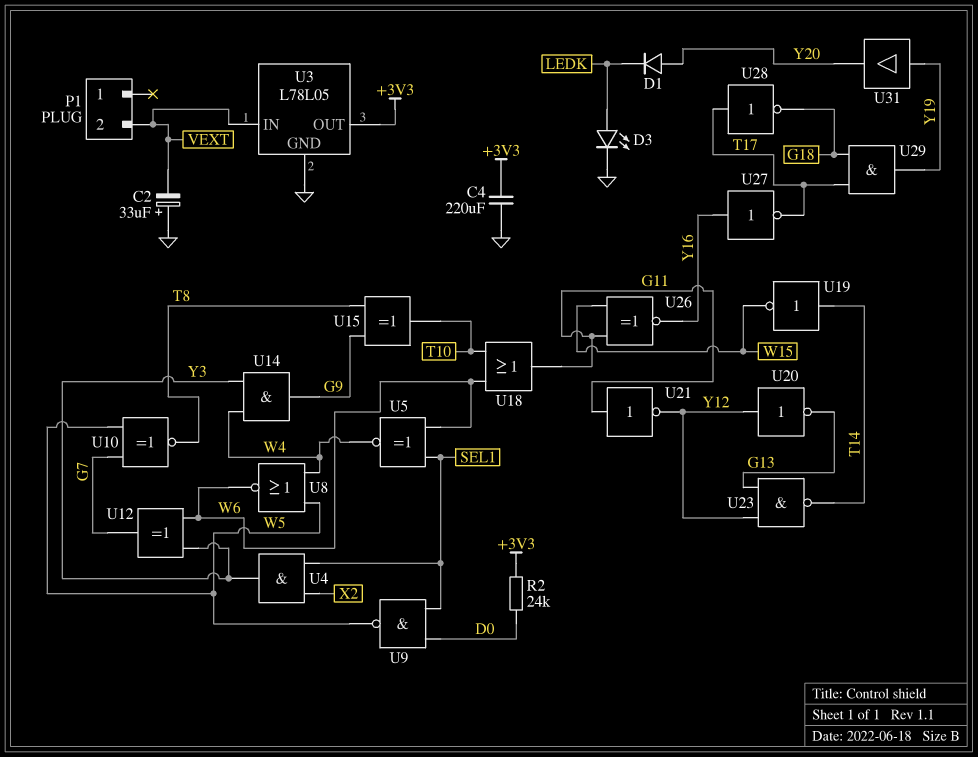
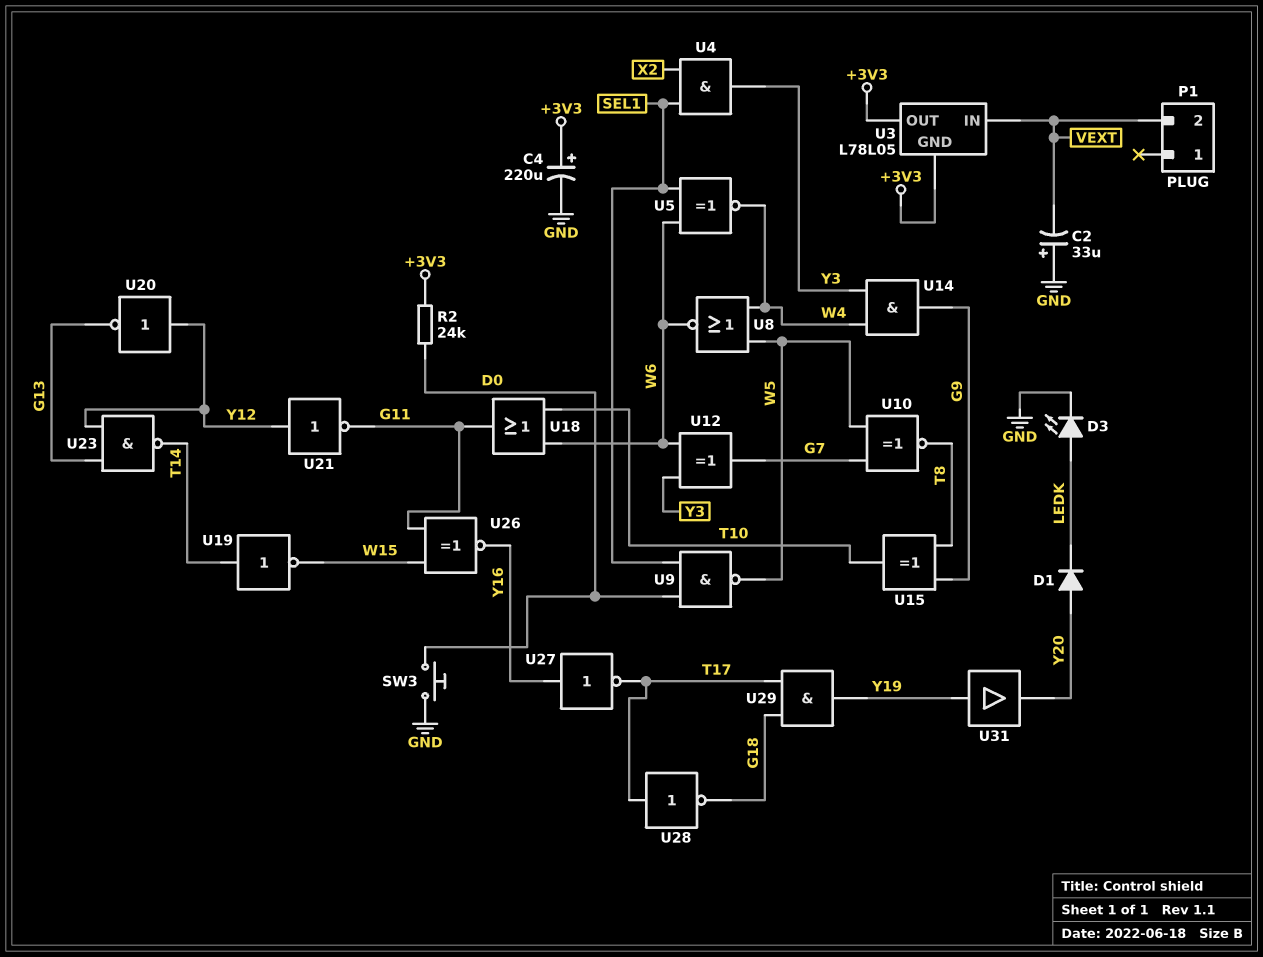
C4: 220uF (+3V3, GND) -> 220uF (plus +3V3, minus GND)
SW3: none -> button (D0, GND)
U3 pin GND: GND -> +3V3
U21: NOT (in G11, out Y12) -> NOT (in Y12, out G11)

